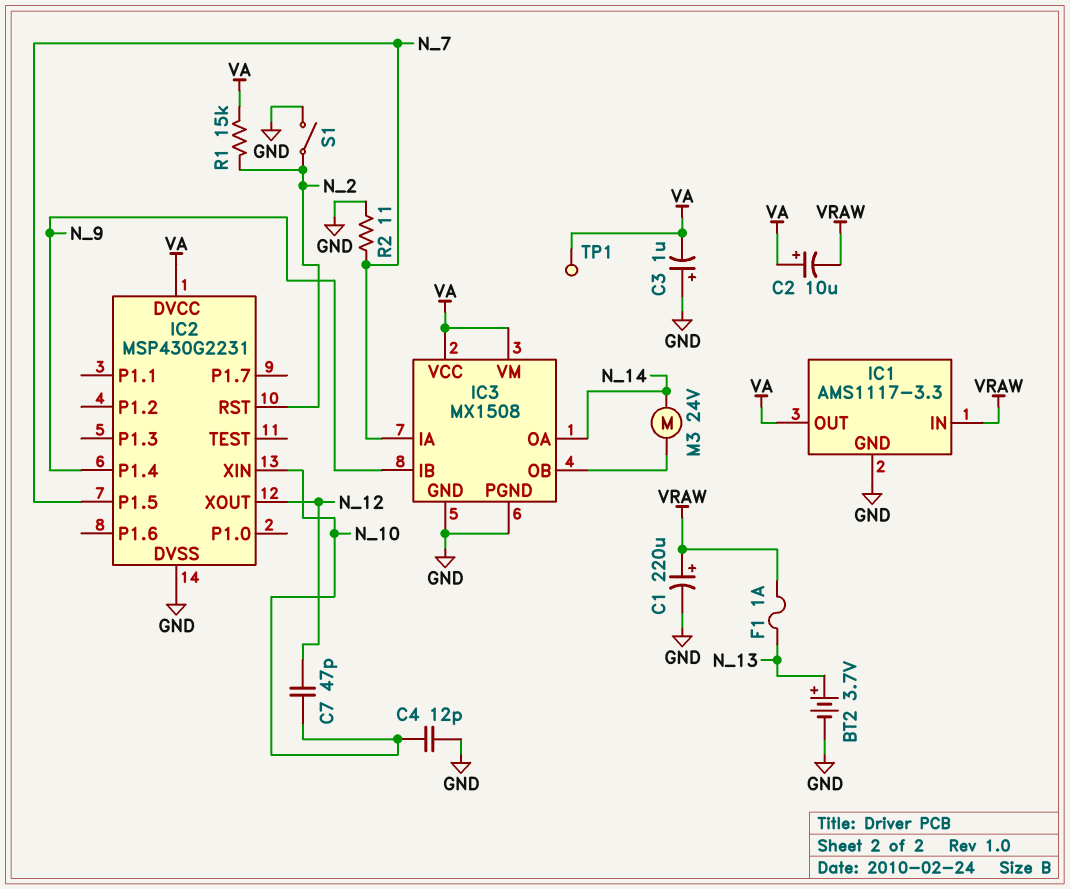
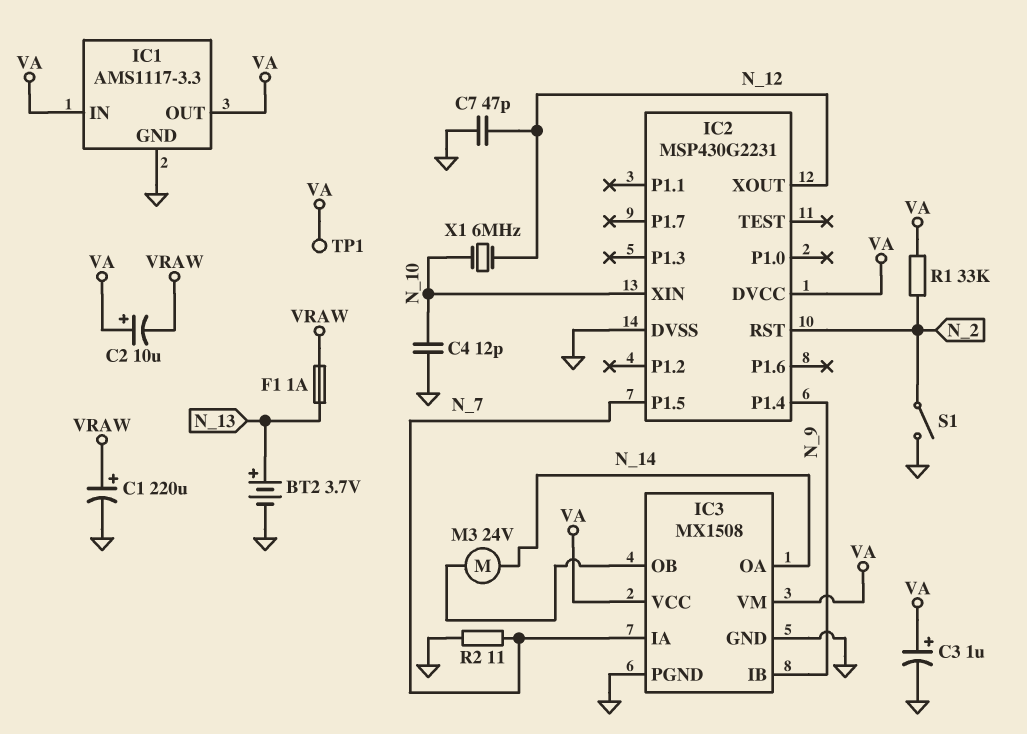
C3: 1uF (plus GND, minus VA) -> 1uF (plus VA, minus GND)
C7: 47pF (N_10, N_12) -> 47pF (GND, N_12)
IC1 pin IN: VRAW -> VA
R1: 15k (N_2, VA) -> 33k (N_2, VA)
X1: none -> 6MHz (N_10, N_12)

